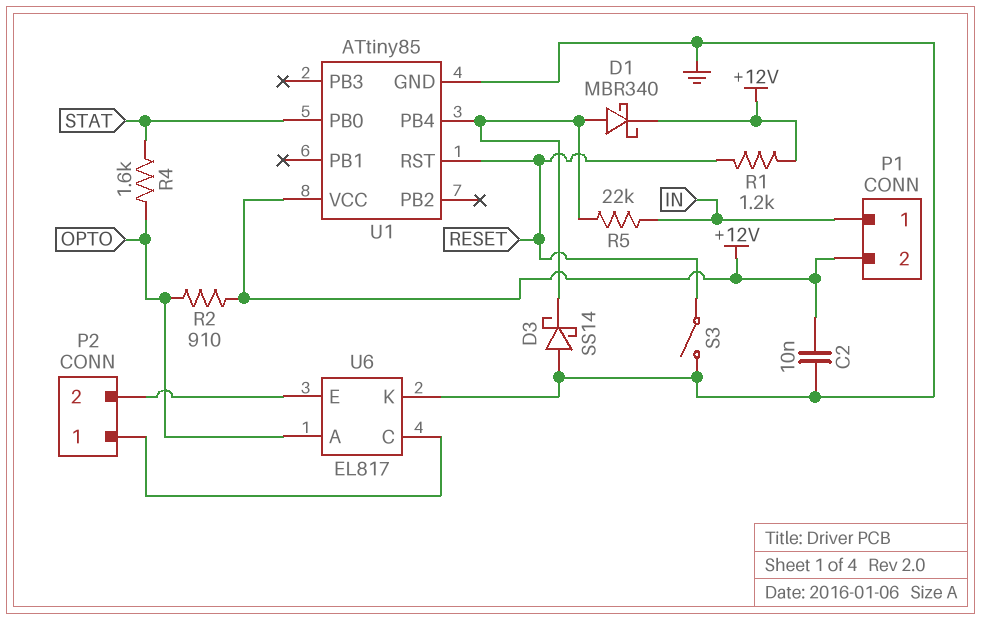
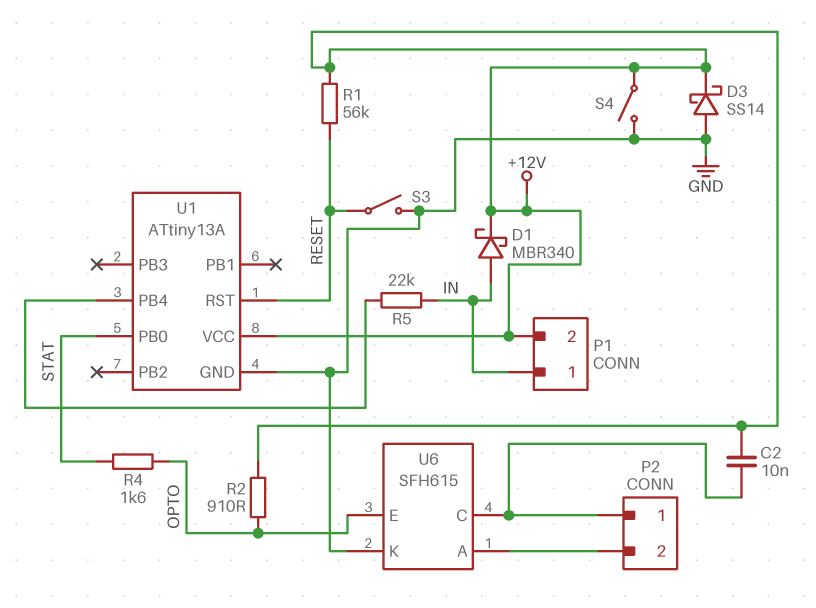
C2: 10nF (+12V, GND) -> 10nF (+12V, P2/1)
D1: schottky MBR340 (A U1/PB4, K +12V) -> schottky MBR340 (A IN, K +12V)
D3: schottky SS14 (A GND, K U1/PB4) -> schottky SS14 (A GND, K +12V)
R1: 1.2k (+12V, RESET) -> 56k (+12V, RESET)
S4: none -> switch (+12V, GND)
U1: ATtiny85 -> ATtiny13A
U6: EL817 -> SFH615
U6 pin A: OPTO -> P2/2
U6 pin E: P2/2 -> OPTO

